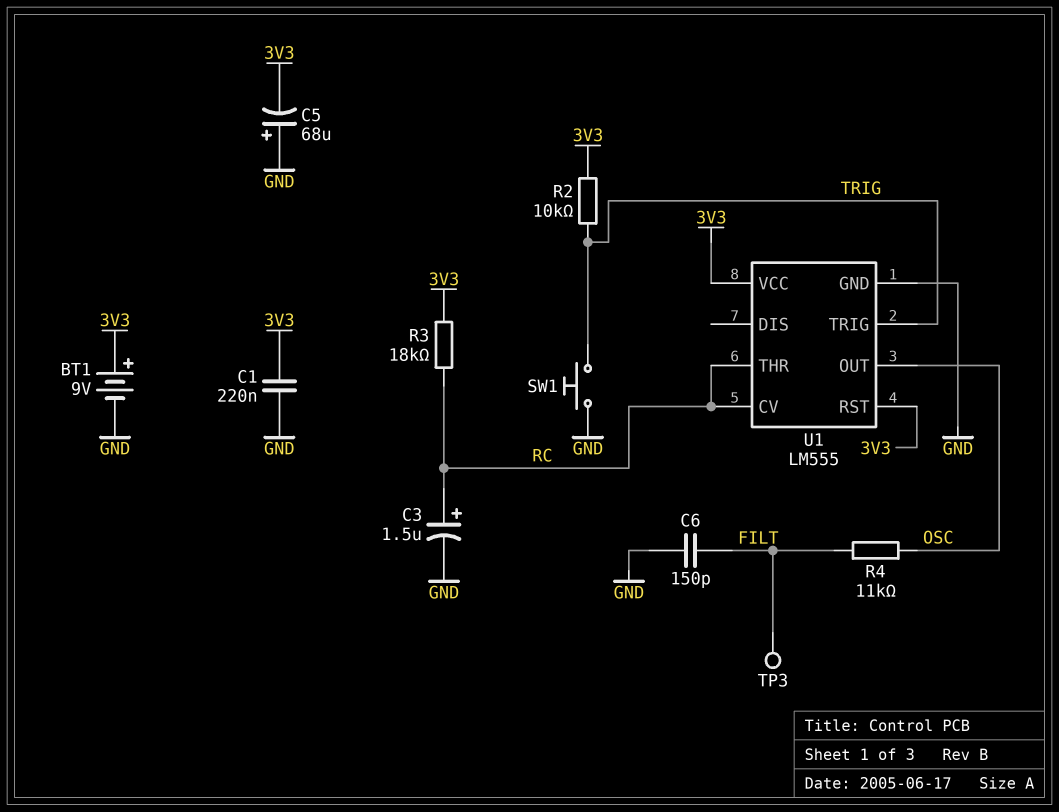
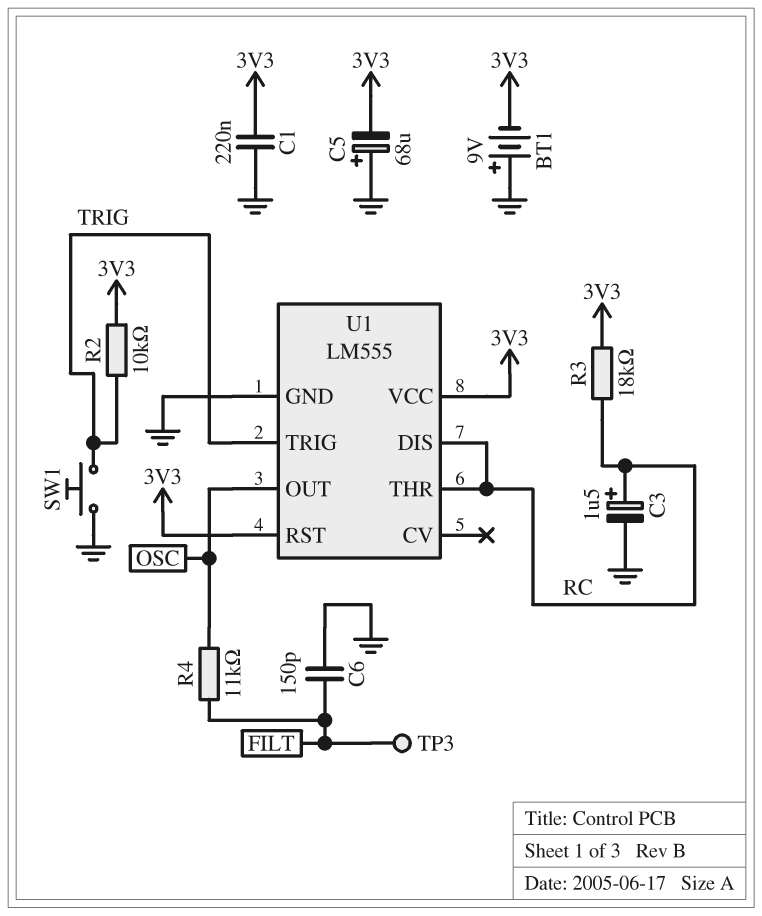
BT1: 9V (plus 3V3, minus GND) -> 9V (plus GND, minus 3V3)
U1 pin CV: RC -> none
U1 pin DIS: none -> RC

